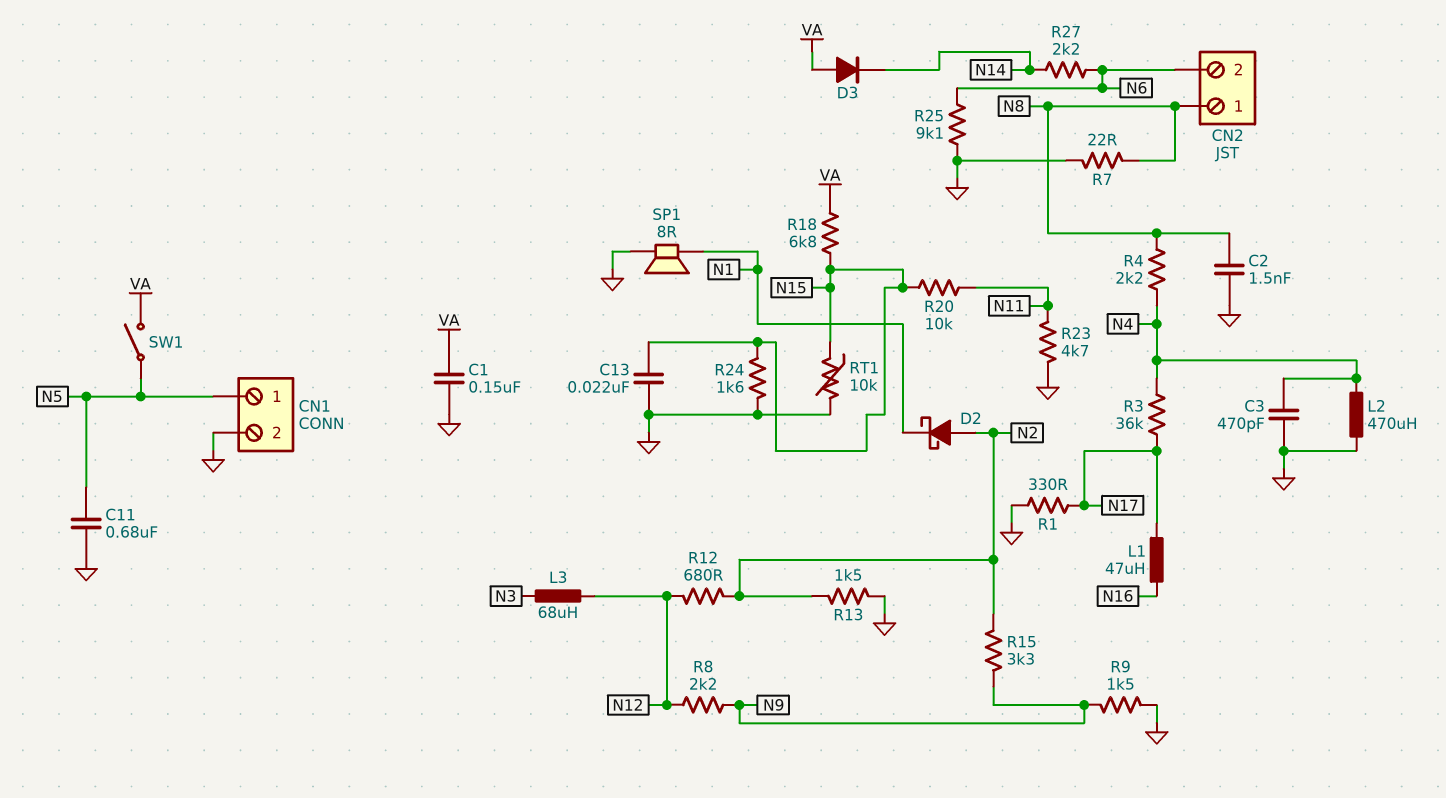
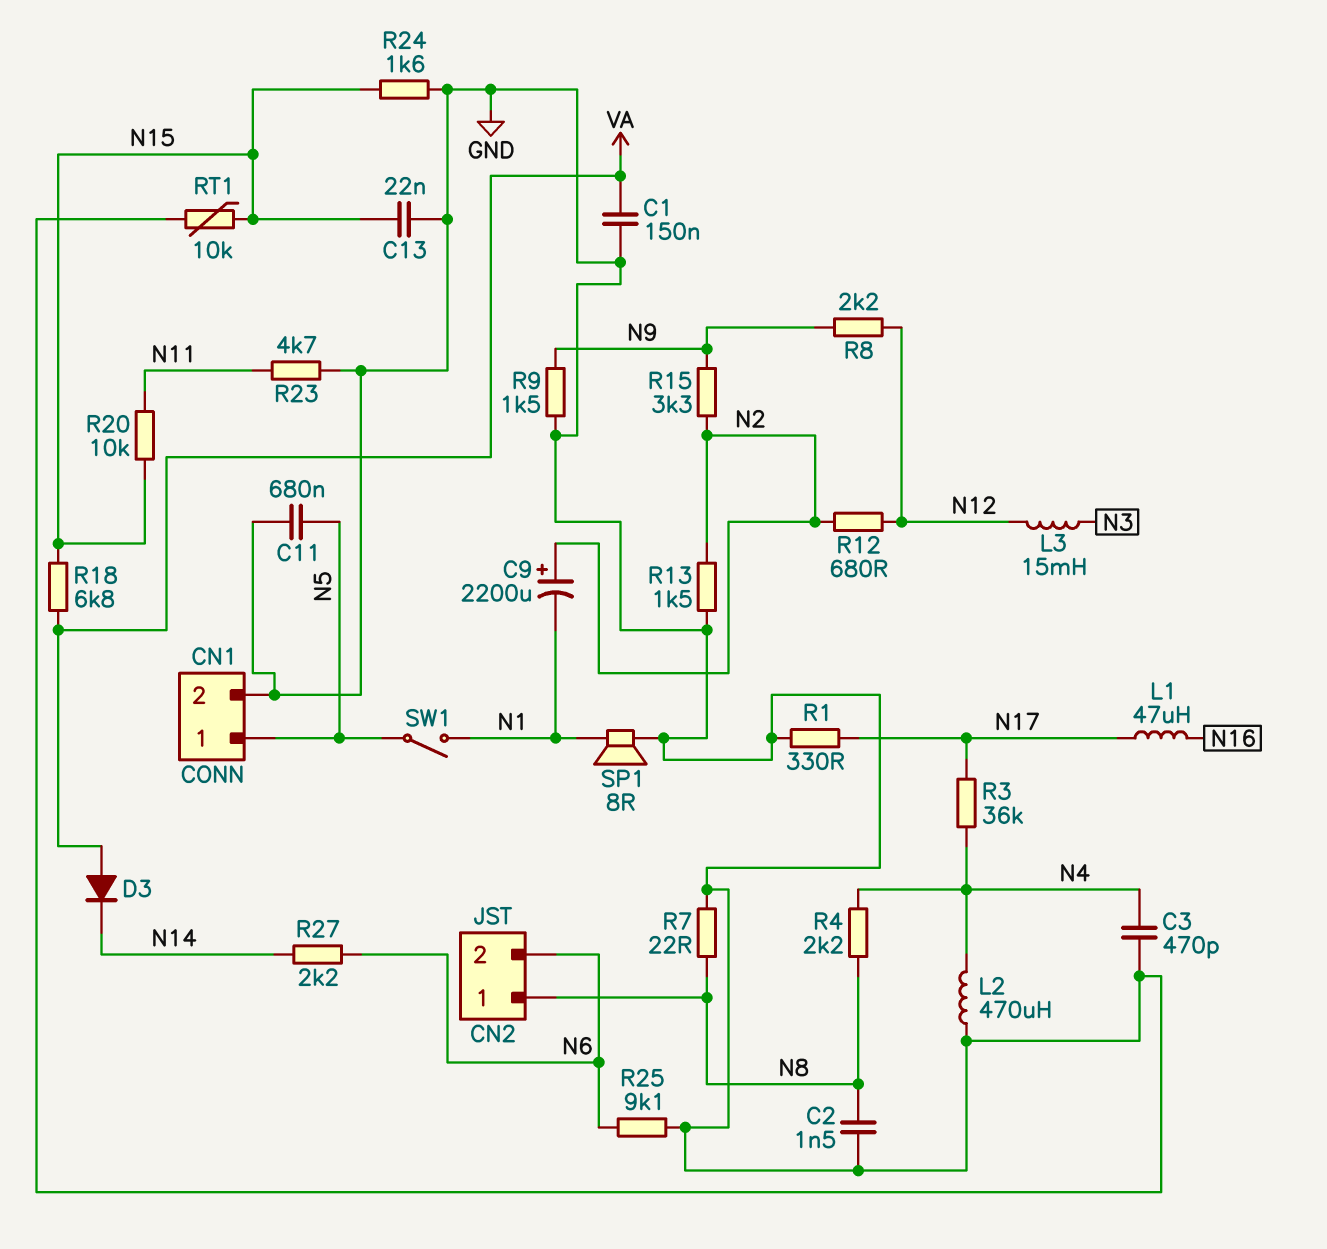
C9: none -> 2200uF (plus N2, minus N1)
D2: schottky (A N2, K N1) -> none
L3: 68uH (N3, N12) -> 15mH (N3, N12)
SW1: switch (N5, VA) -> switch (N1, N5)

